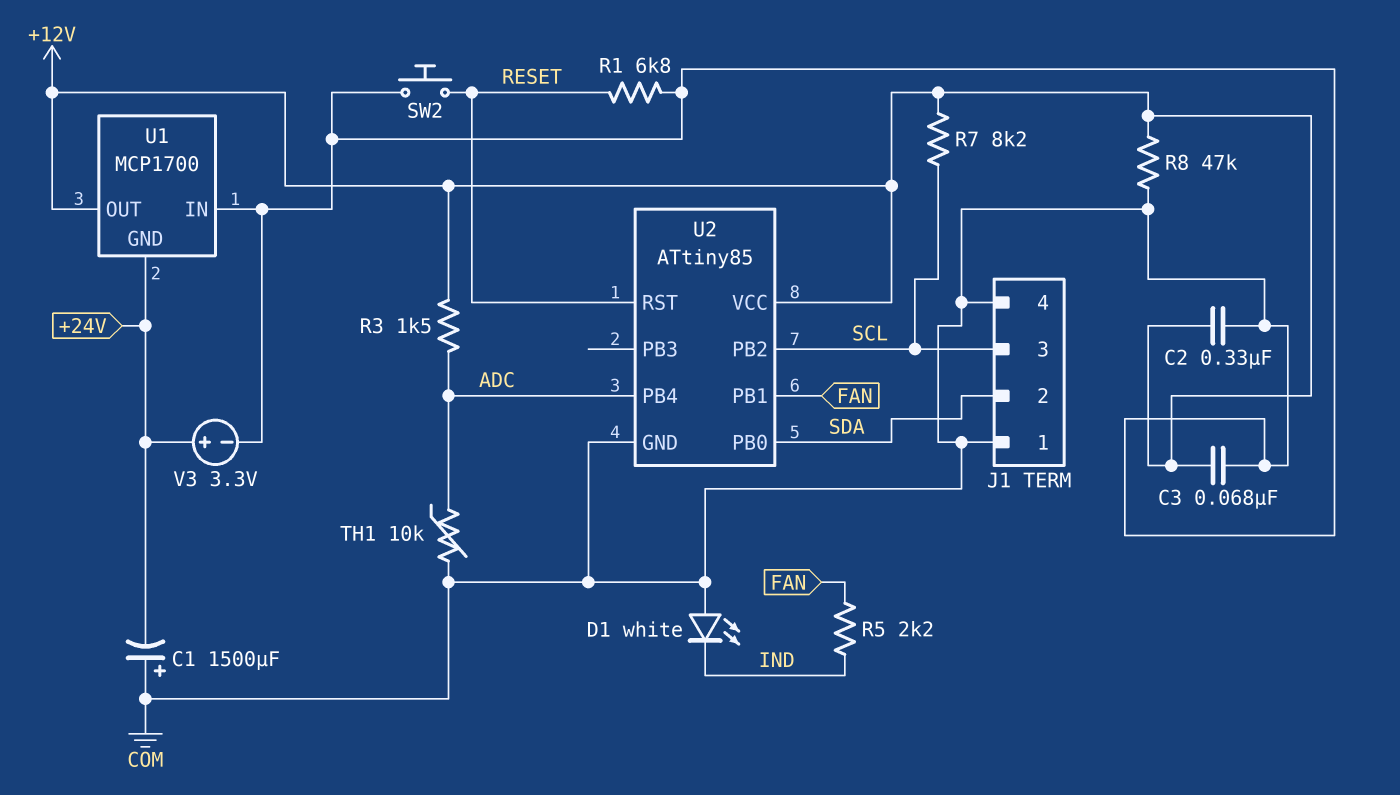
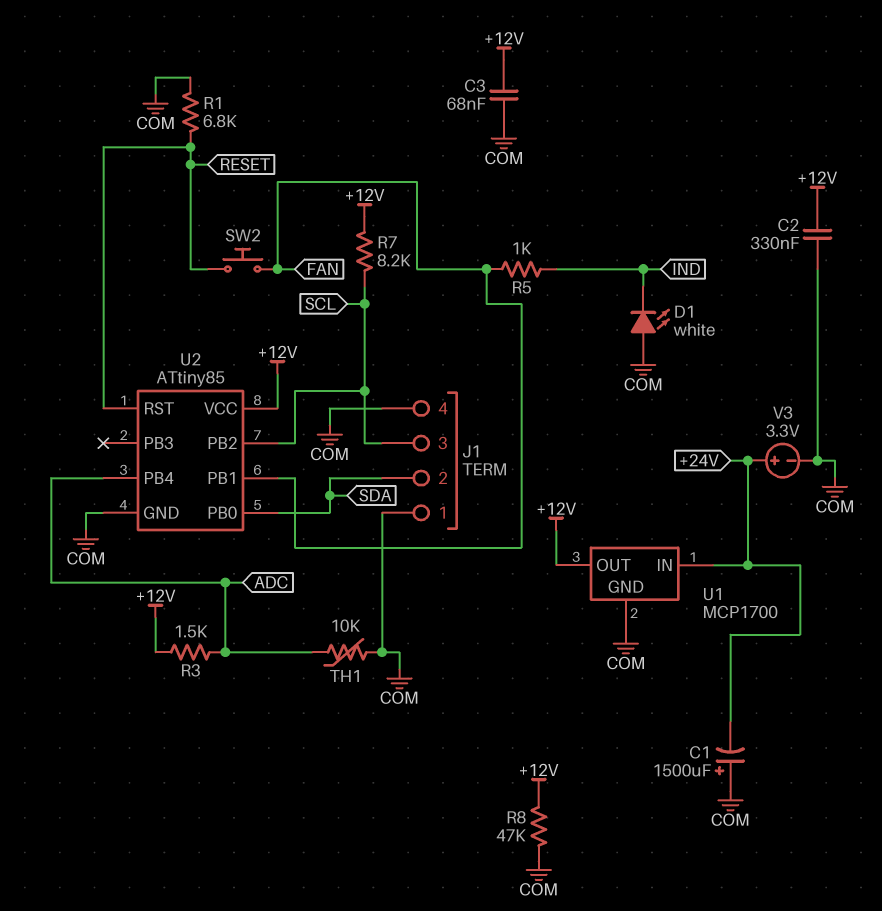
R5: 2.2k (FAN, IND) -> 1k (FAN, IND)
SW2: button (COM, RESET) -> button (FAN, RESET)
U1 pin GND: +24V -> COM
U1 pin IN: COM -> +24V

